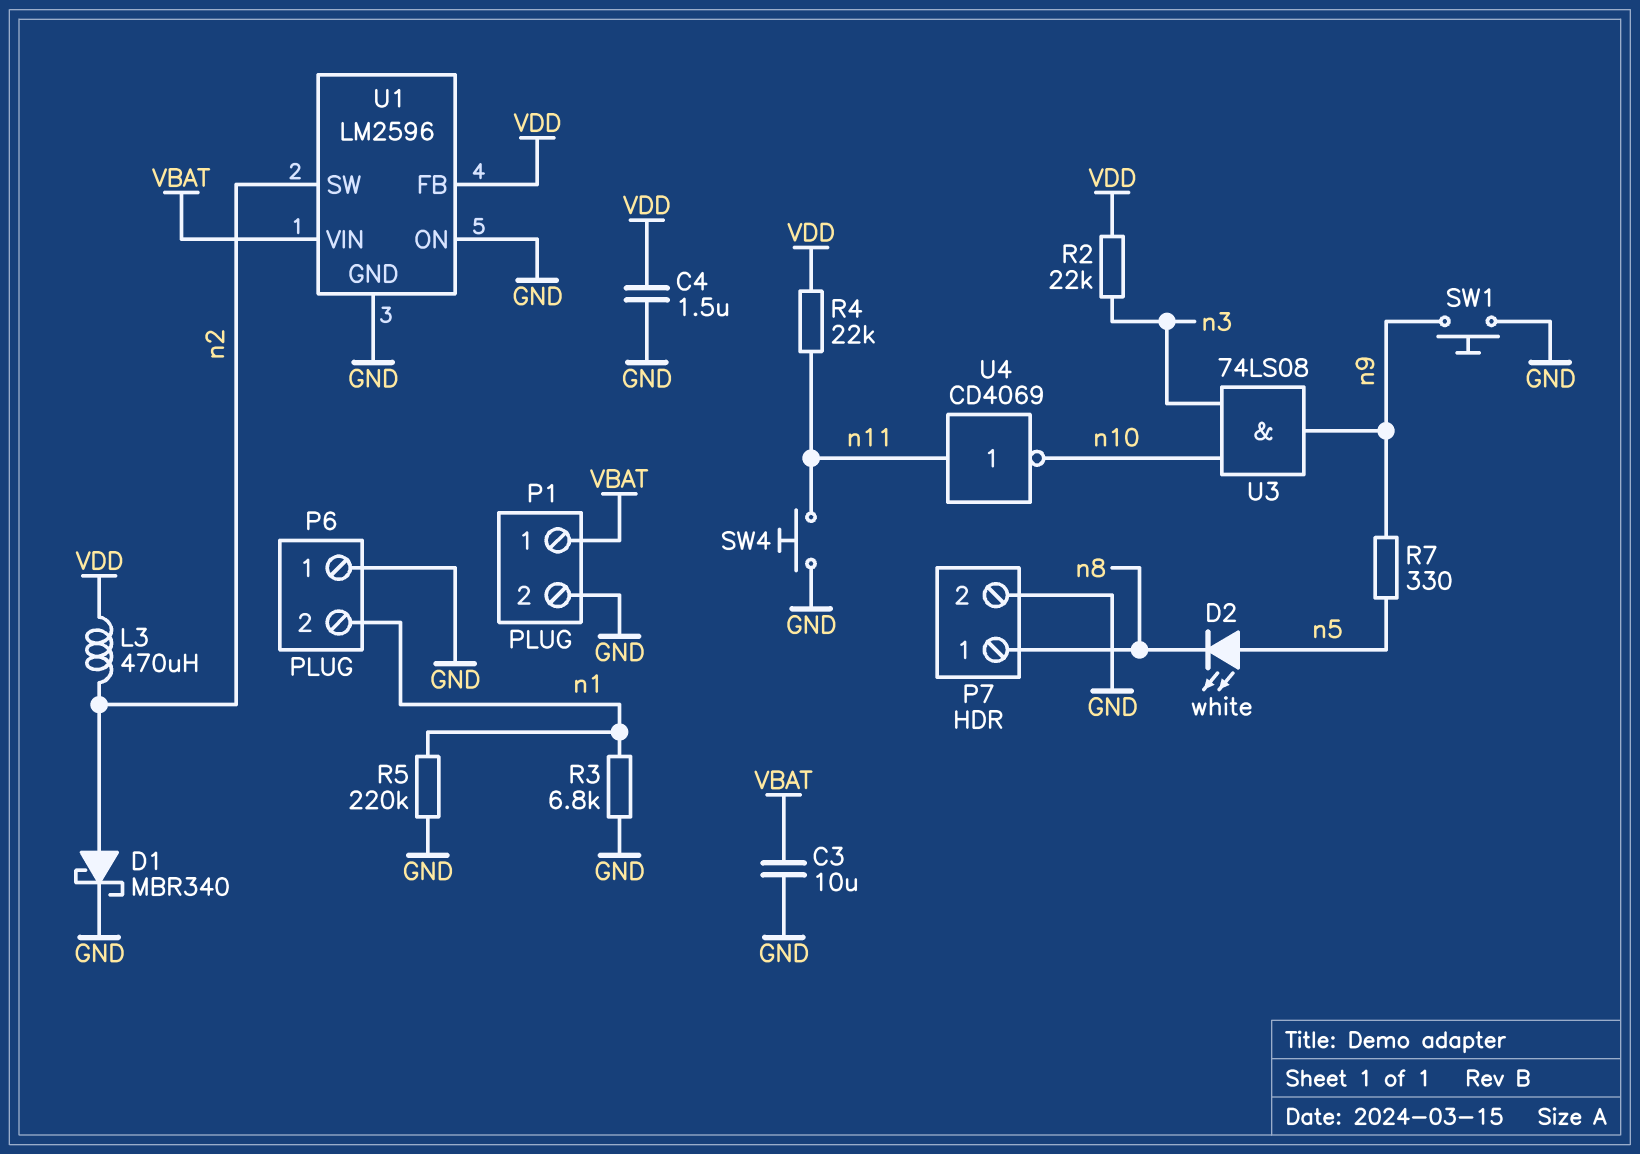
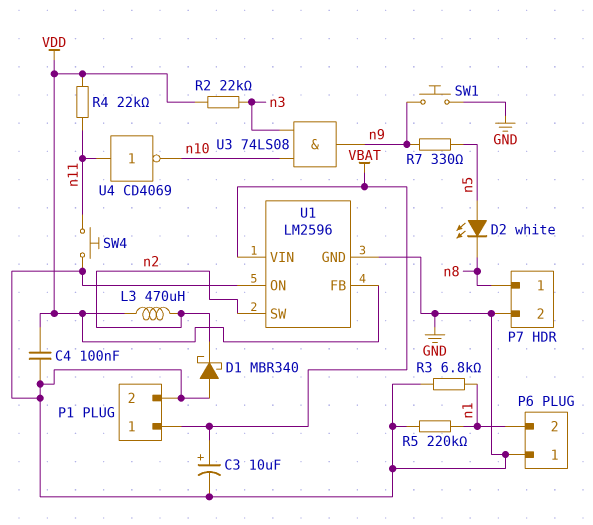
C3: 10uF (GND, VBAT) -> 10uF (plus VBAT, minus GND)
C4: 1.5uF (GND, VDD) -> 100nF (GND, VDD)
D1: schottky MBR340 (A n2, K GND) -> schottky MBR340 (A GND, K n2)

